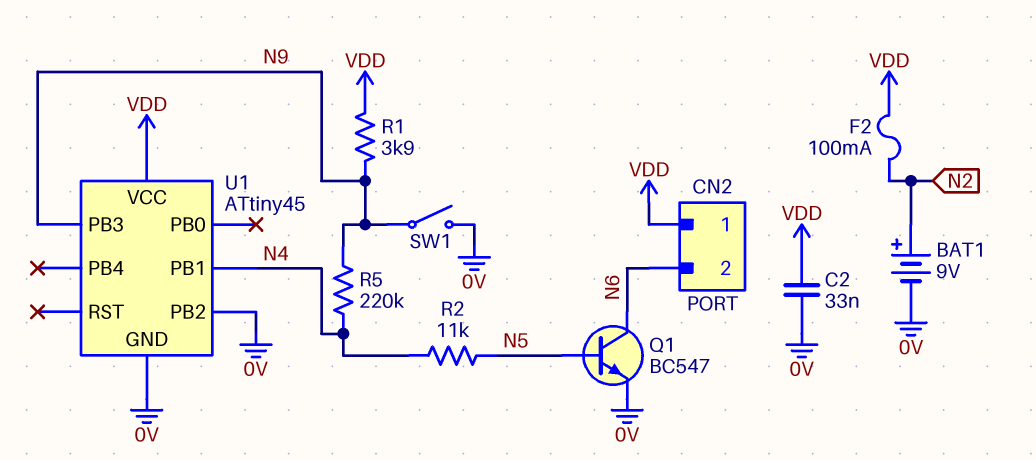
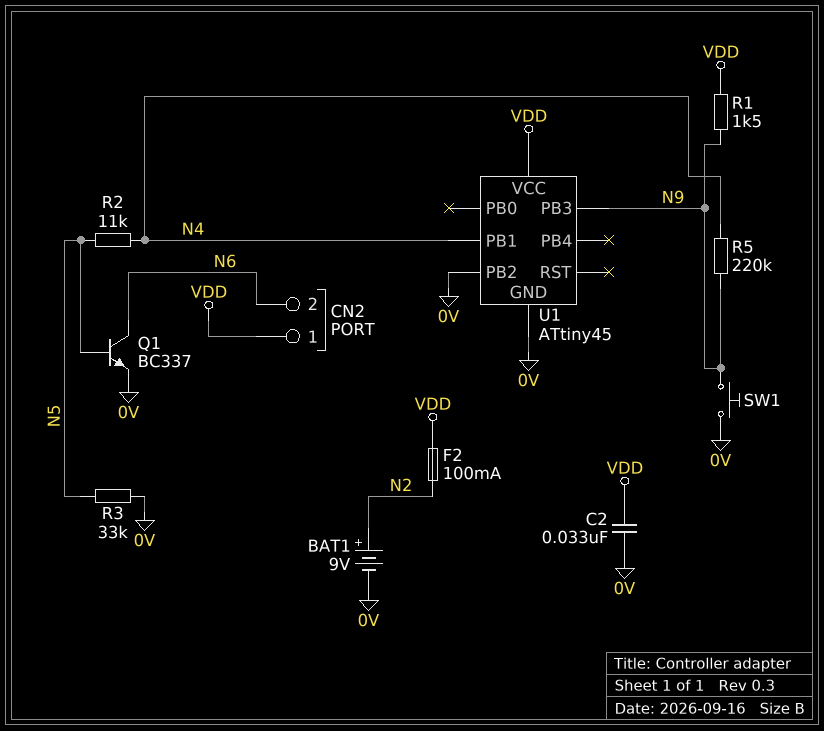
Q1: NPN BC547 (B N5, C N6, E 0V) -> NPN BC337 (B N5, C N6, E 0V)
R1: 3.9k (N9, VDD) -> 1.5k (N9, VDD)
R3: none -> 33k (0V, N5)
SW1: switch (0V, N9) -> button (0V, N9)

